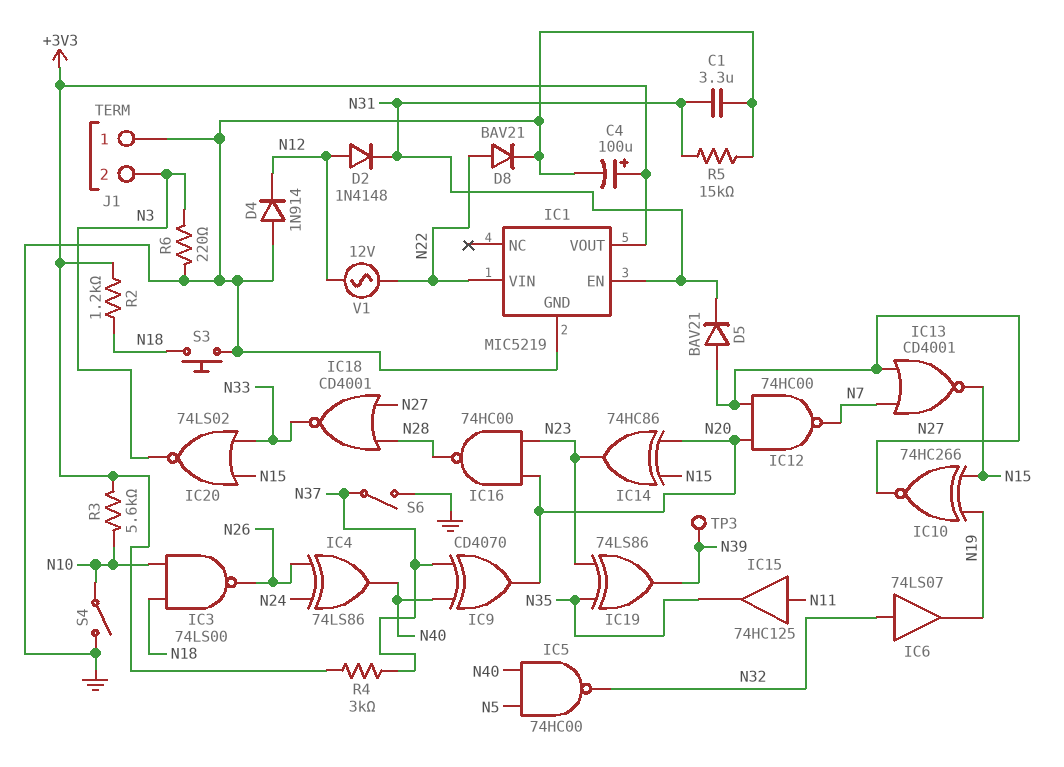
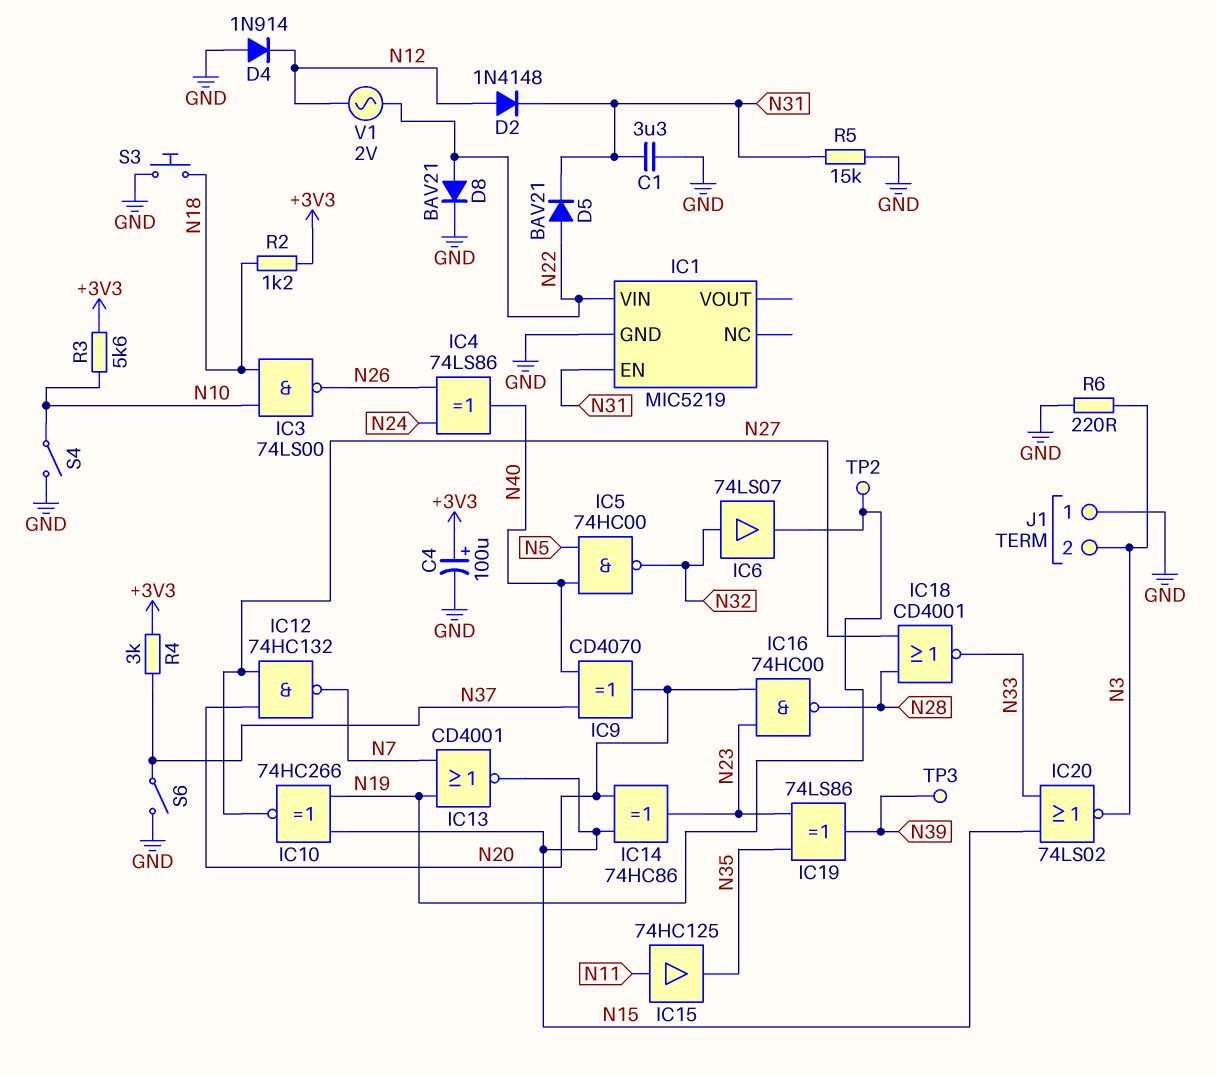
D5: diode BAV21 (A N27, K N31) -> diode BAV21 (A N22, K N31)
IC1 pin VOUT: +3V3 -> none
IC12: NAND 74HC00 (in N20, in N27, out N7) -> NAND 74HC132 (in N20, in N27, out N7)
IC13: NOR CD4001 (in N7, in N27, out N15) -> NOR CD4001 (in N7, in N19, out N15)
TP2: none -> test point (N19)
V1: AC 12V (N12, N22) -> AC 2V (N12, N22)

